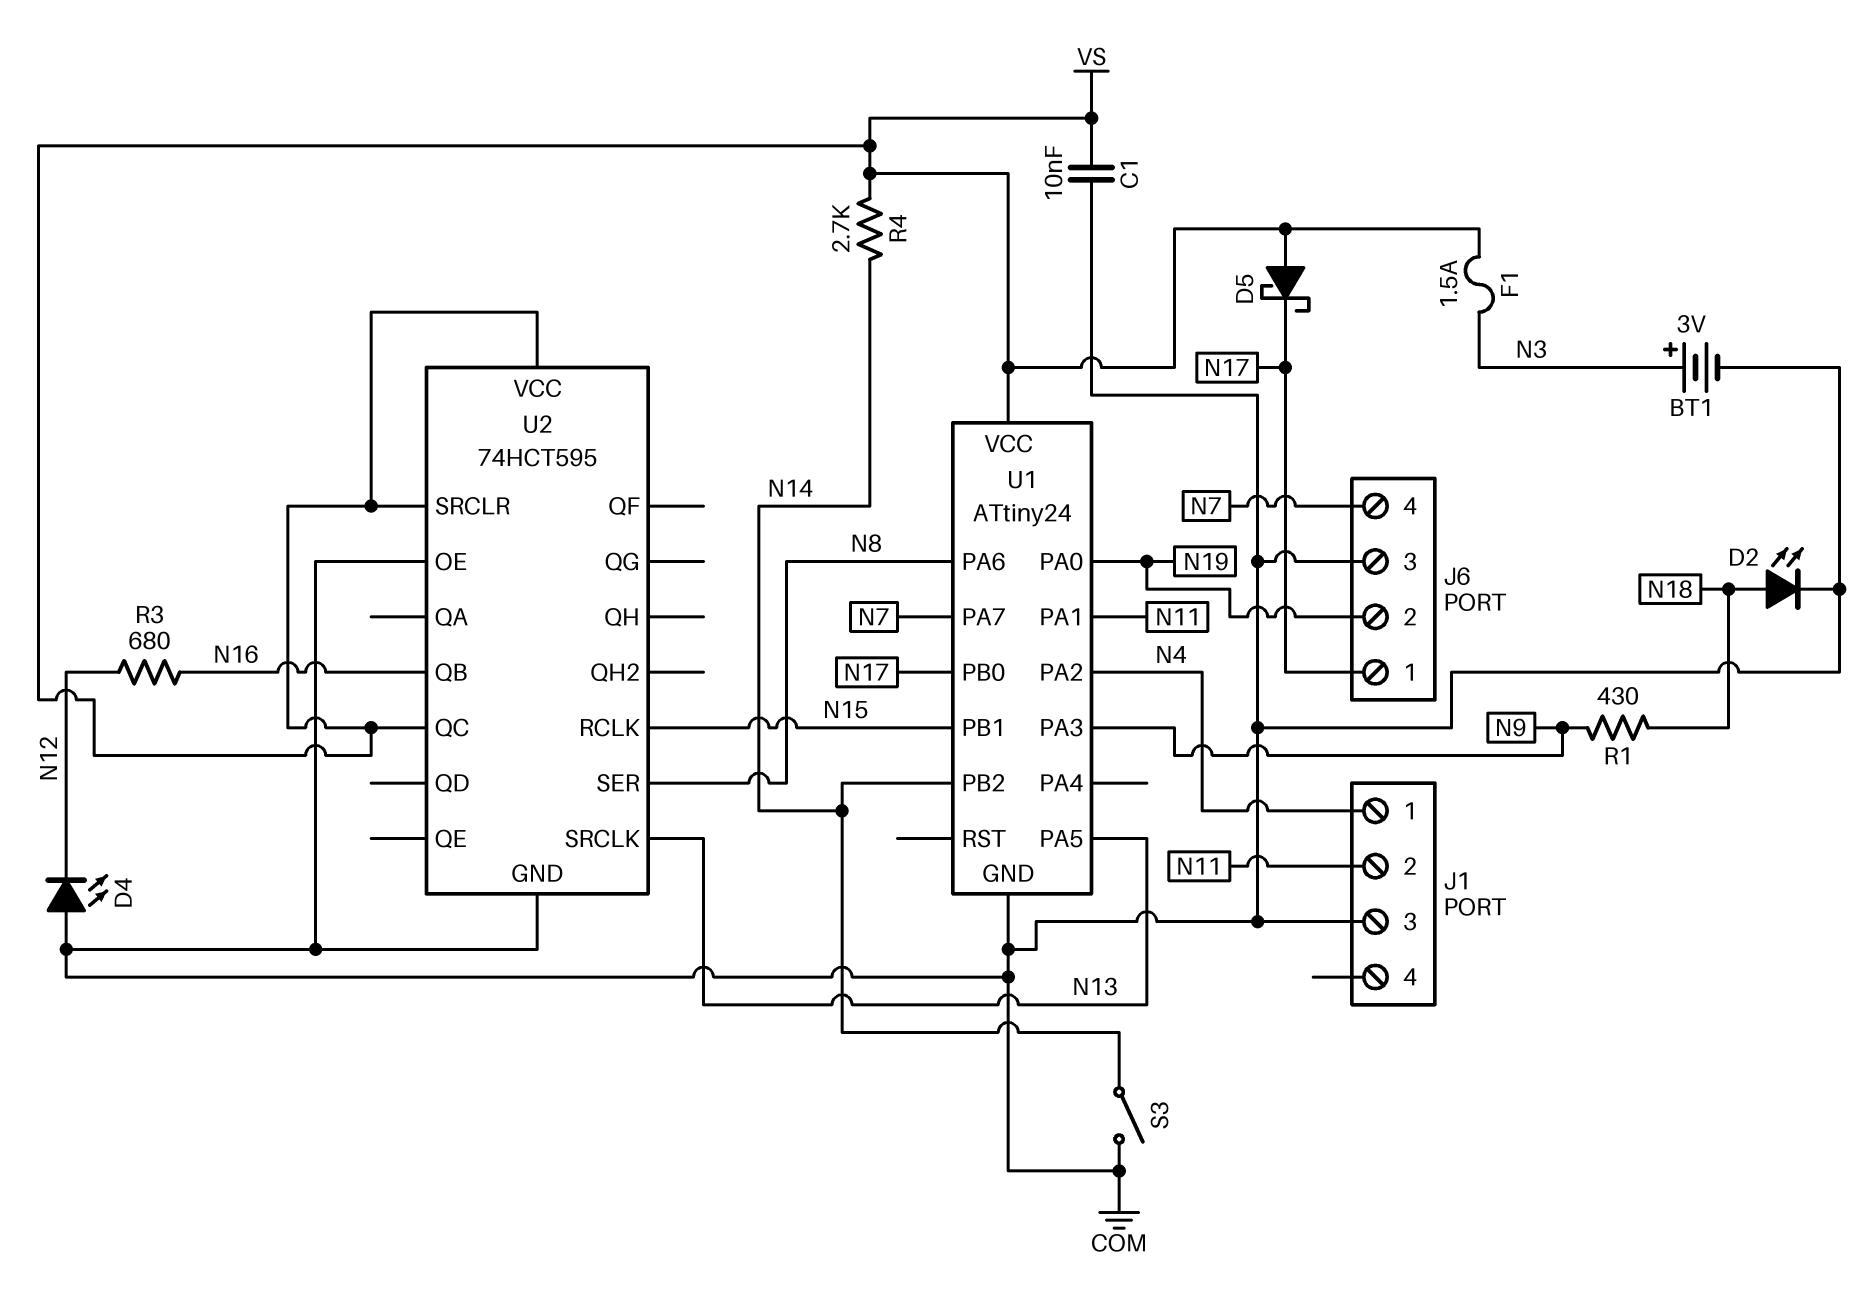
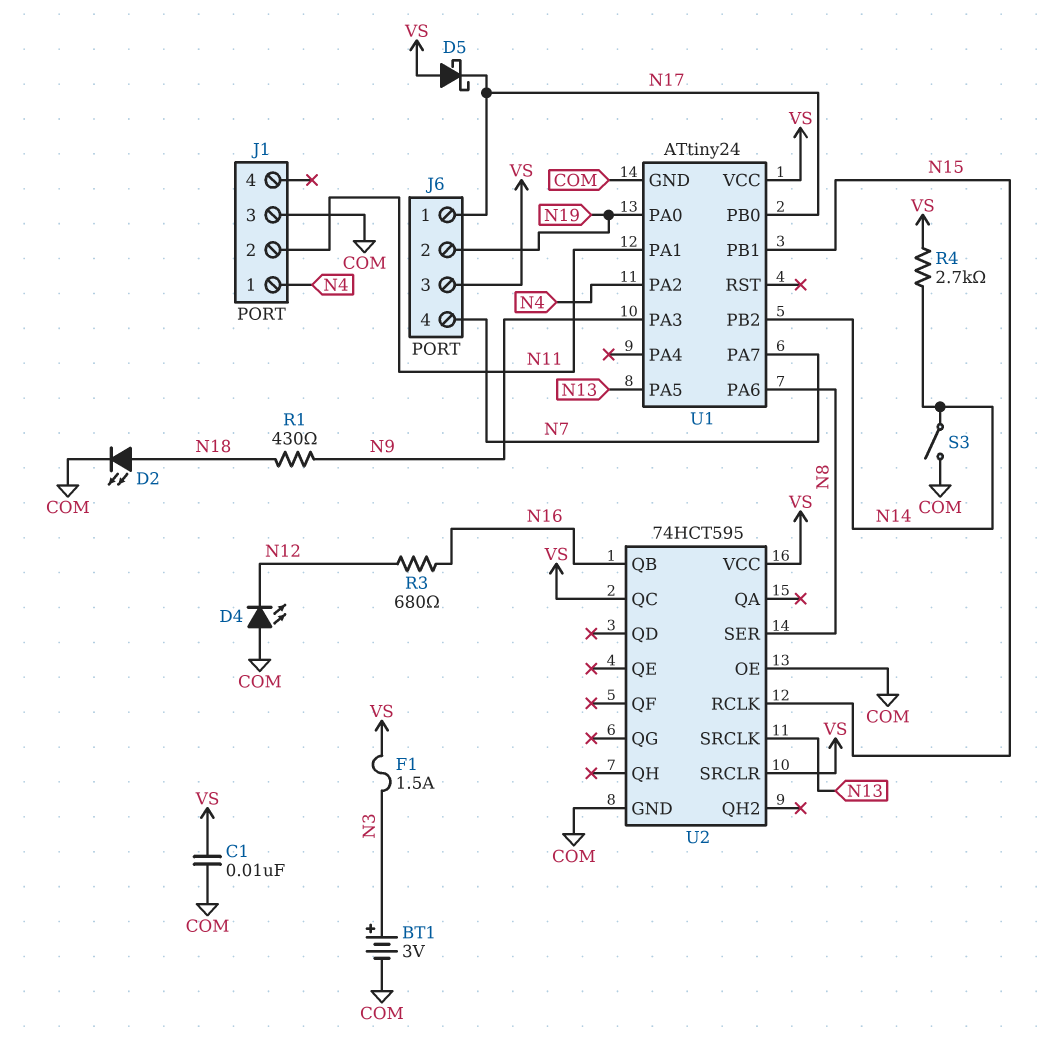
J6 pin 3: COM -> VS

